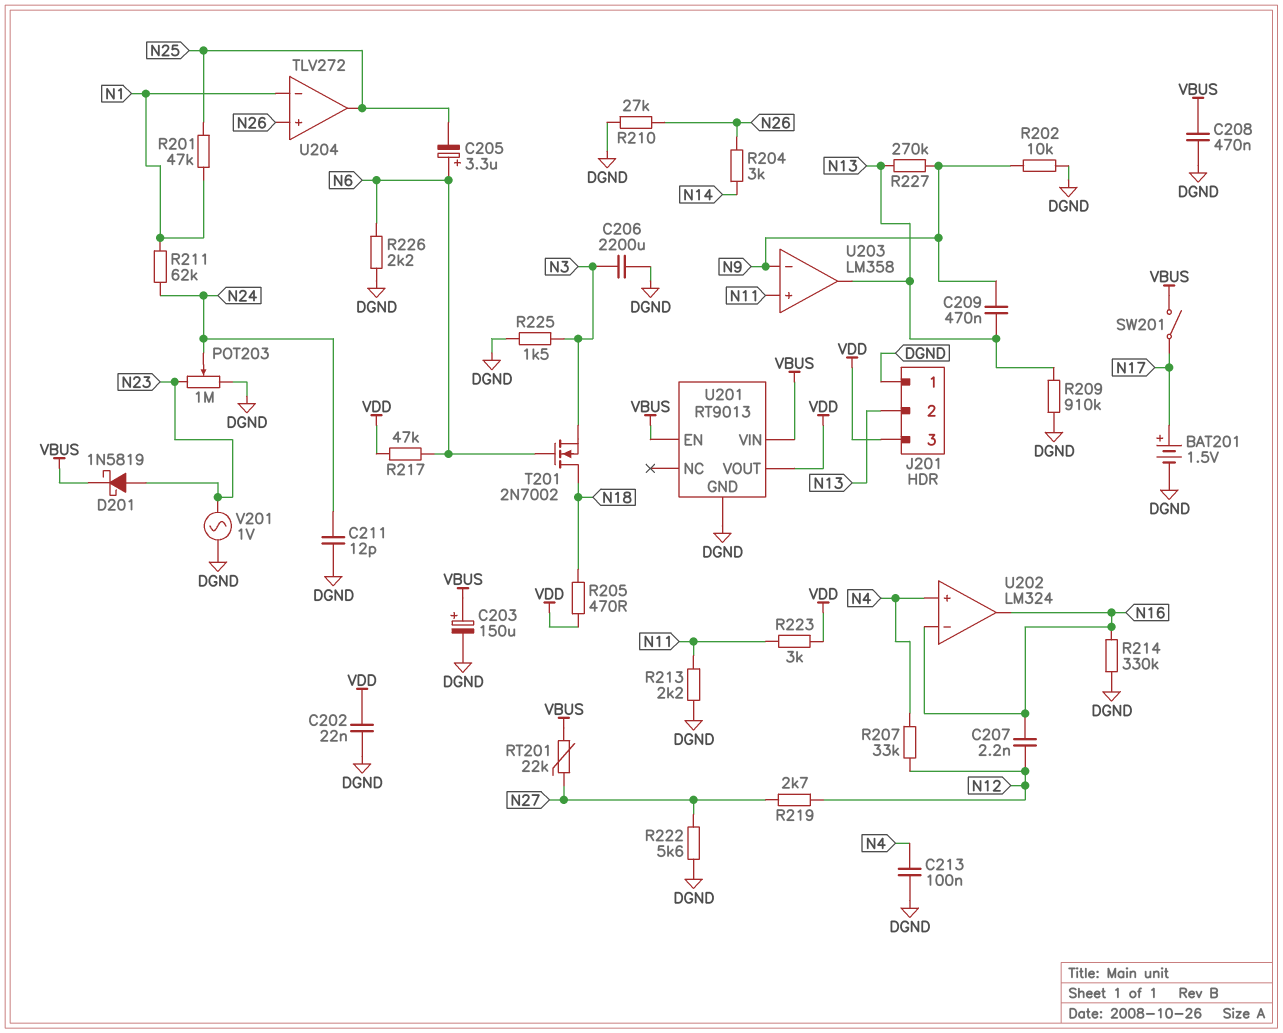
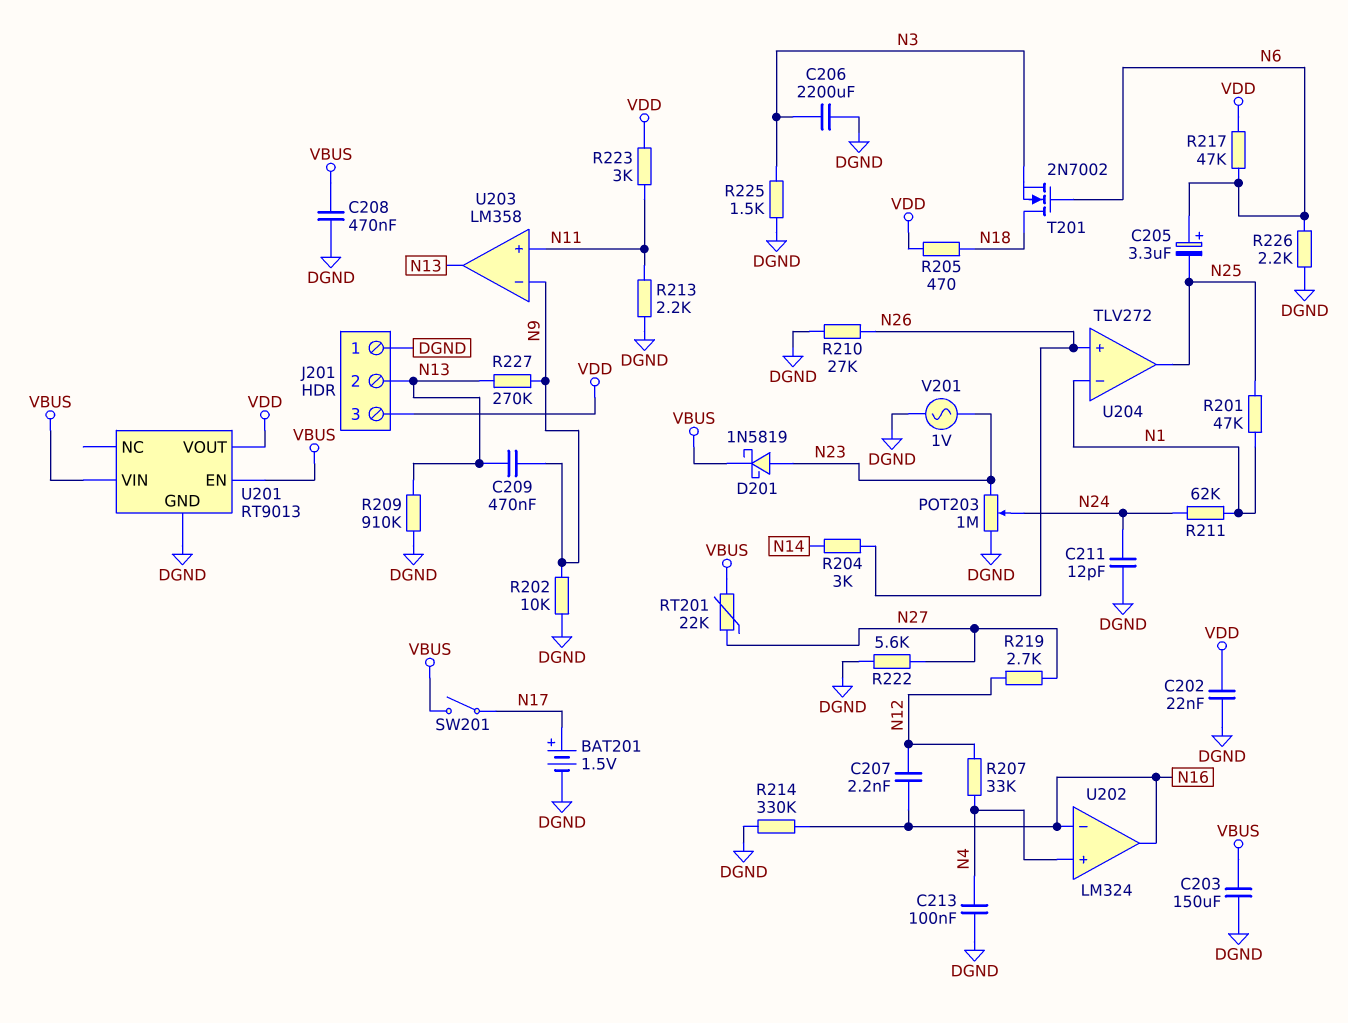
C203: 150uF (plus VBUS, minus DGND) -> 150uF (DGND, VBUS)

